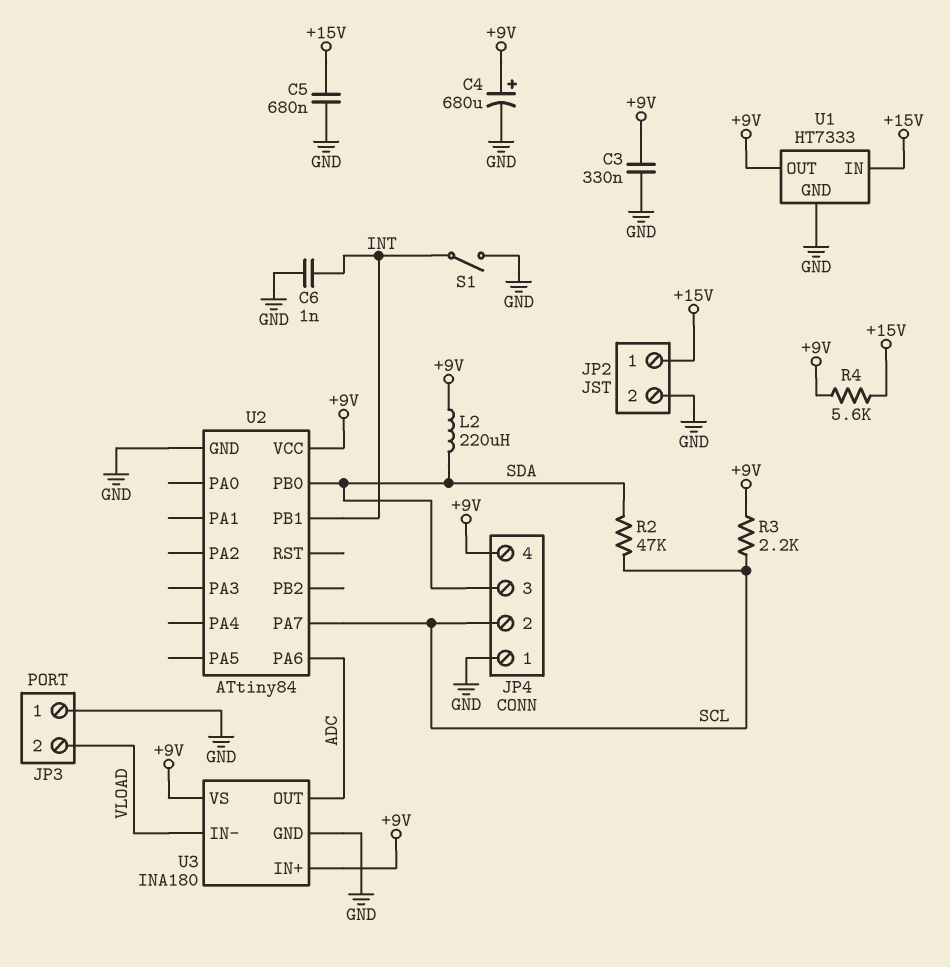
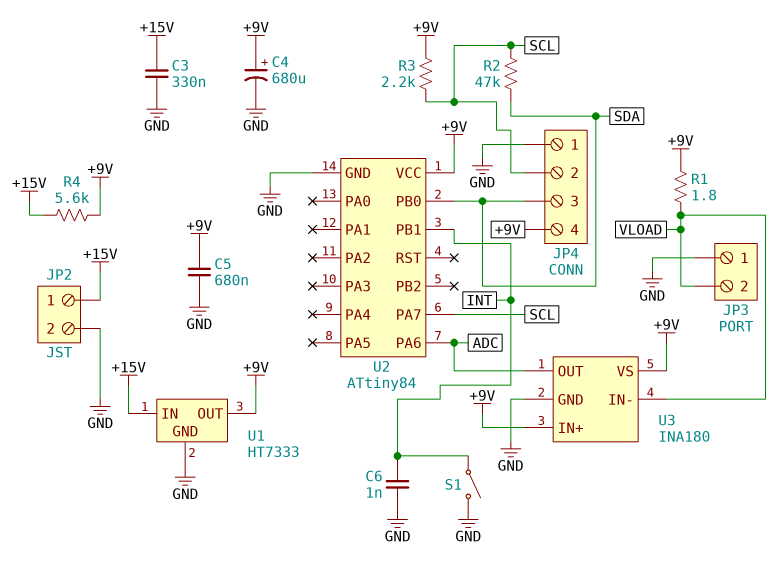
C3: 330nF (+9V, GND) -> 330nF (+15V, GND)
C5: 680nF (+15V, GND) -> 680nF (+9V, GND)
L2: 220uH (+9V, SDA) -> none
R1: none -> 1.8 (+9V, VLOAD)

